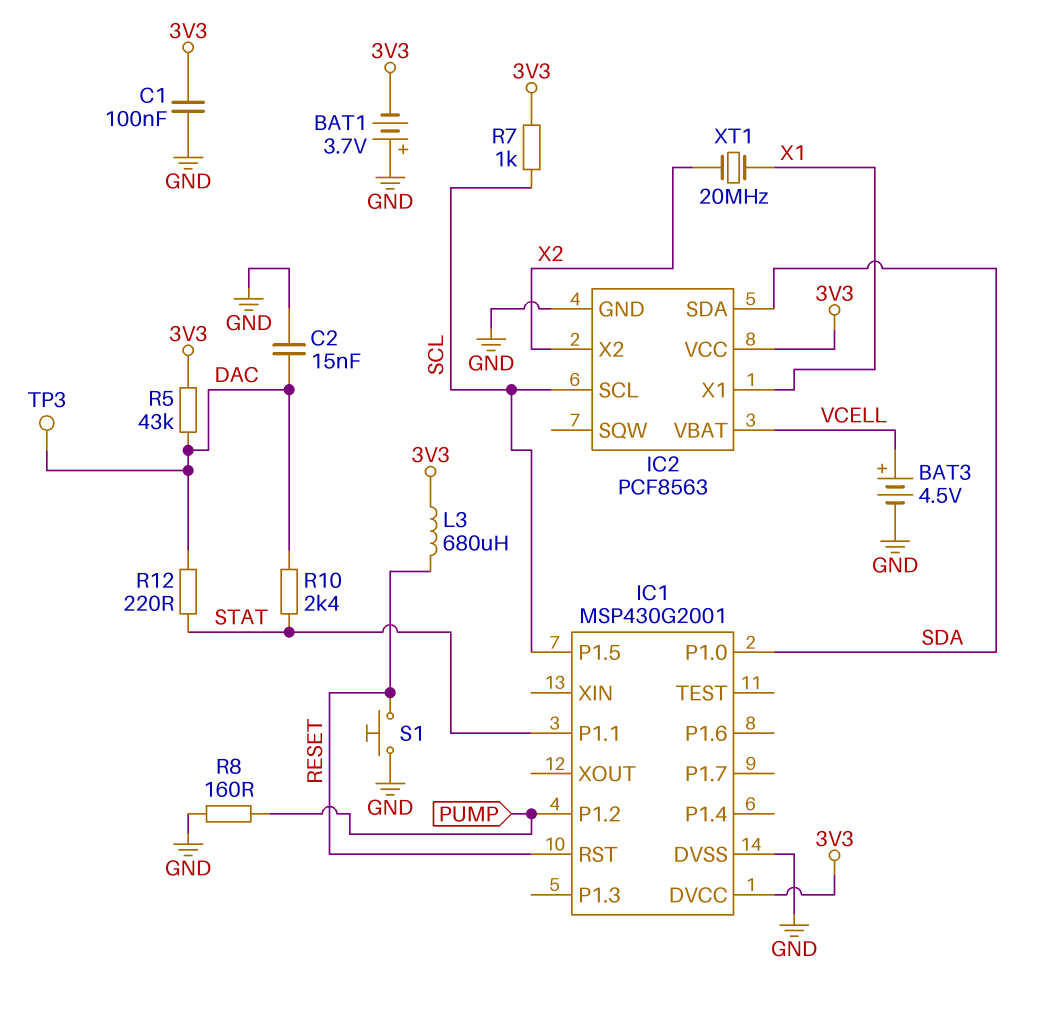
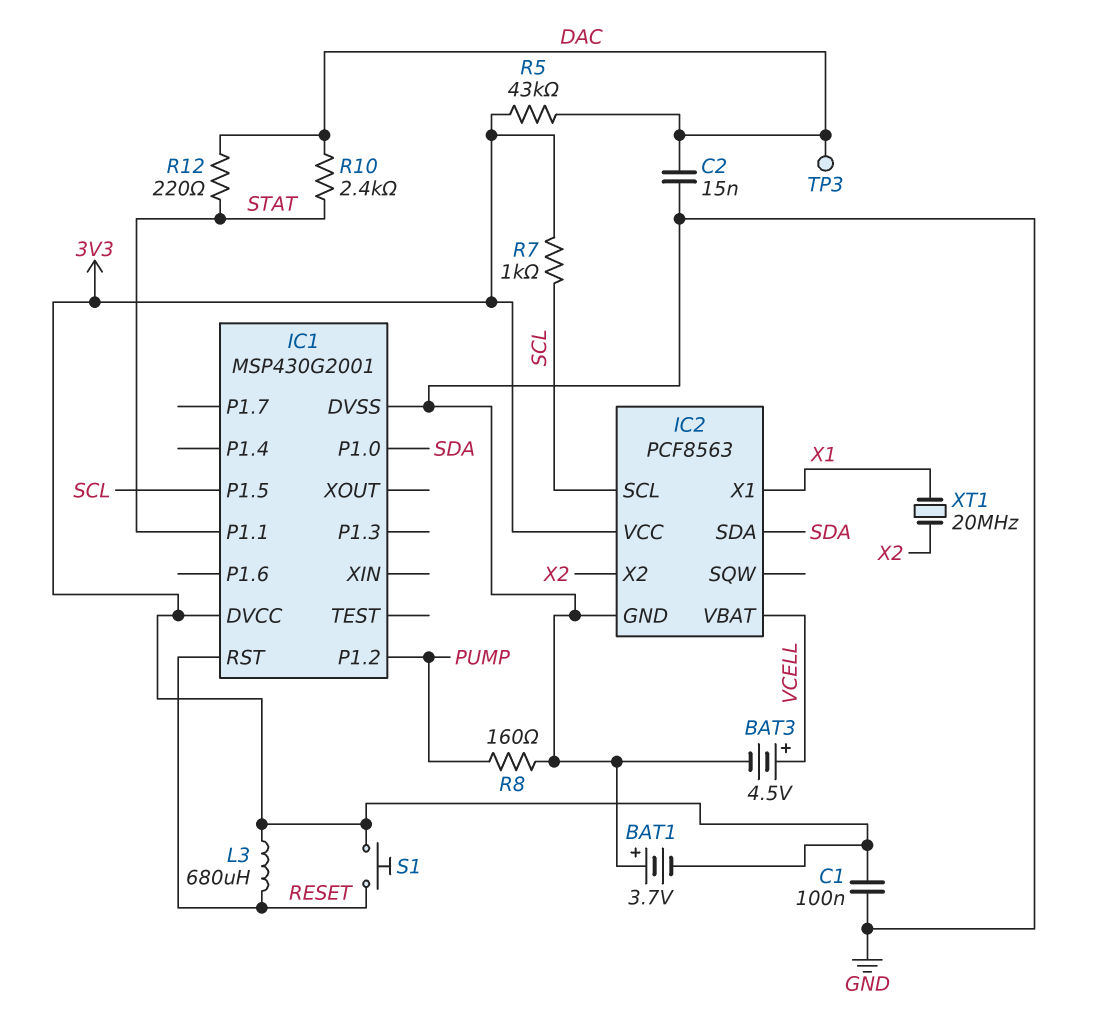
S1: button (GND, RESET) -> button (3V3, RESET)

